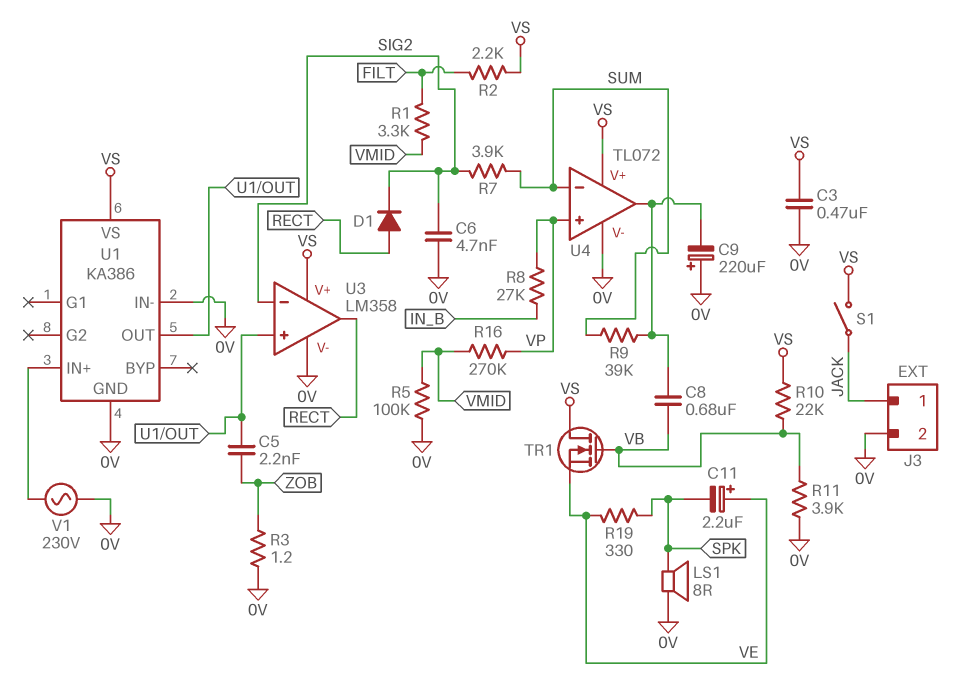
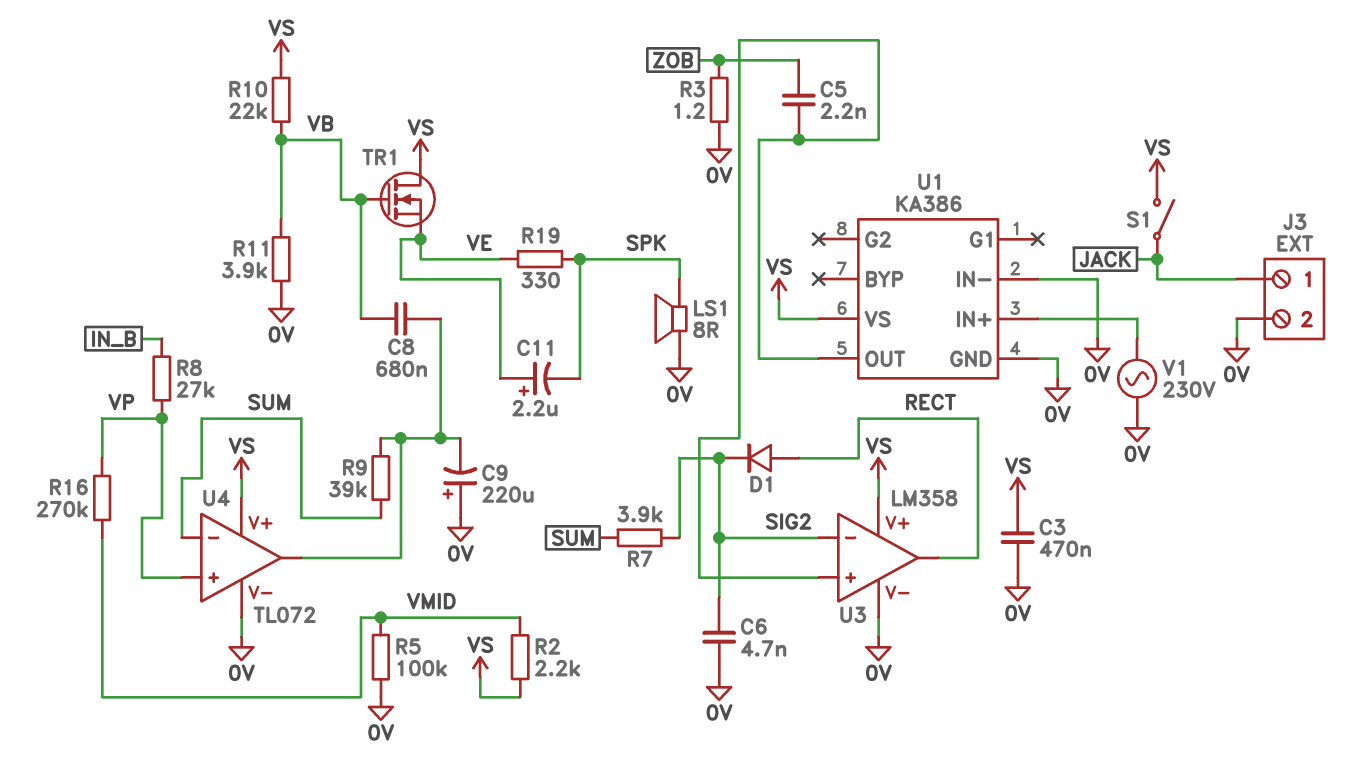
R1: 3.3k (FILT, VMID) -> none
R2: 2.2k (FILT, VS) -> 2.2k (VMID, VS)

